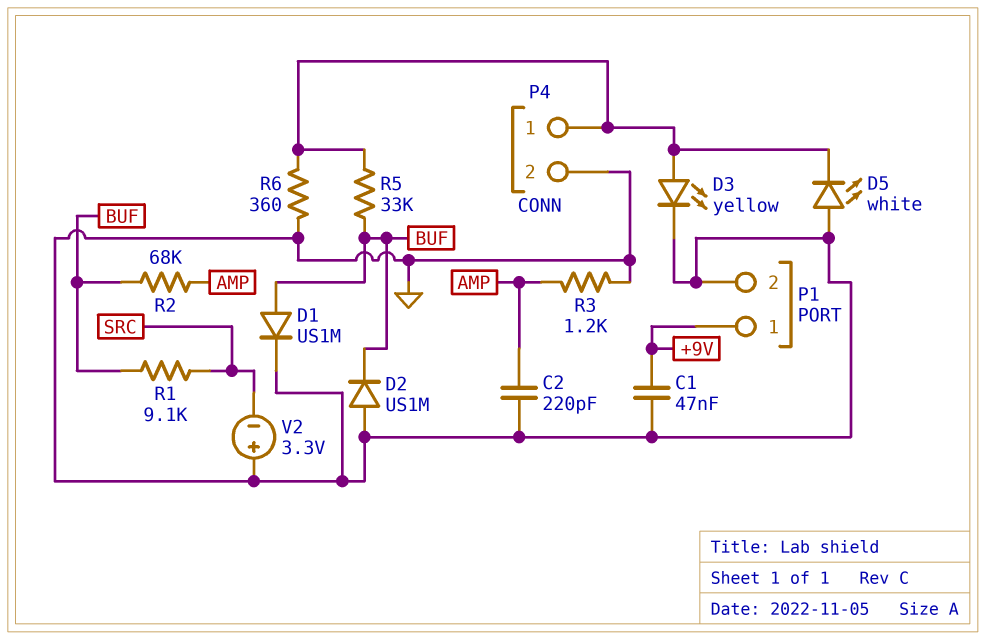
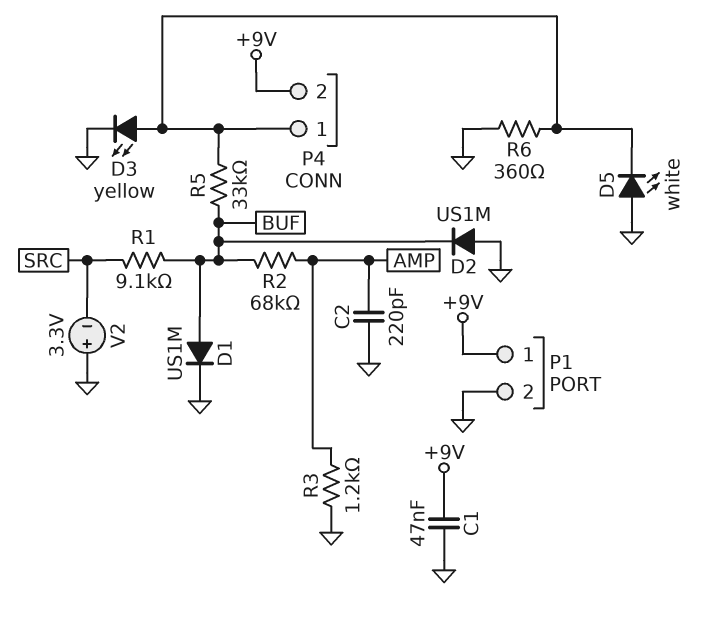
P4 pin 2: GND -> +9V

